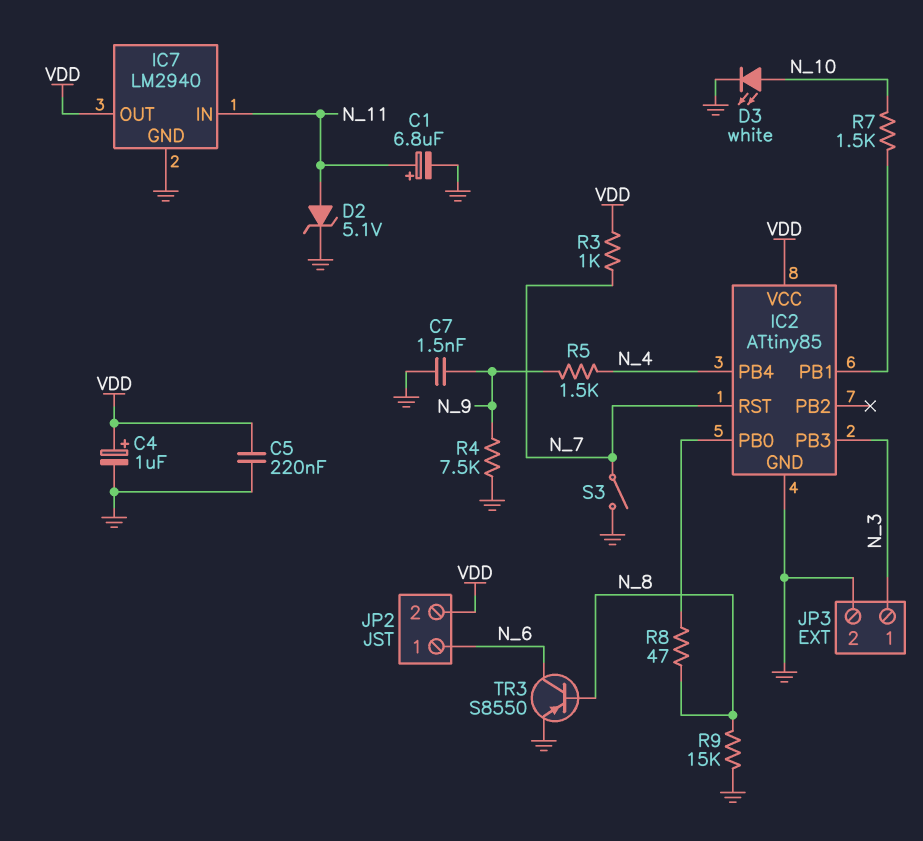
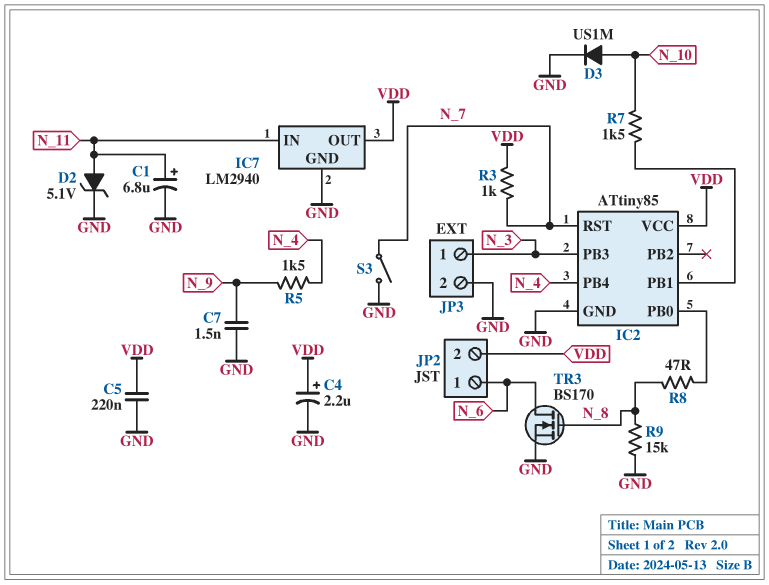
C4: 1uF (plus VDD, minus GND) -> 2.2uF (plus VDD, minus GND)
D3: LED white (A N_10, K GND) -> diode US1M (A N_10, K GND)
R4: 7.5k (GND, N_9) -> none
TR3: PNP S8550 (B N_8, C N_6, E GND) -> NMOS BS170 (G N_8, D N_6, S GND)

